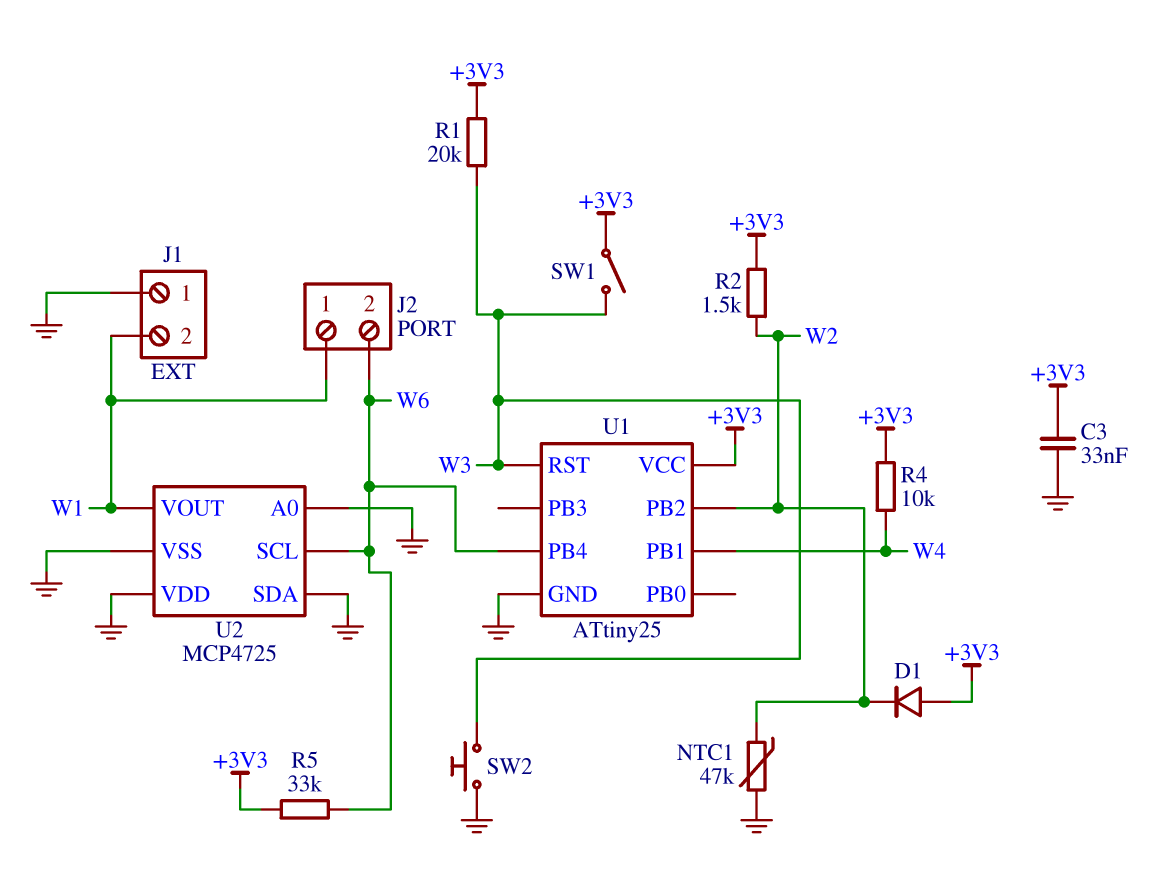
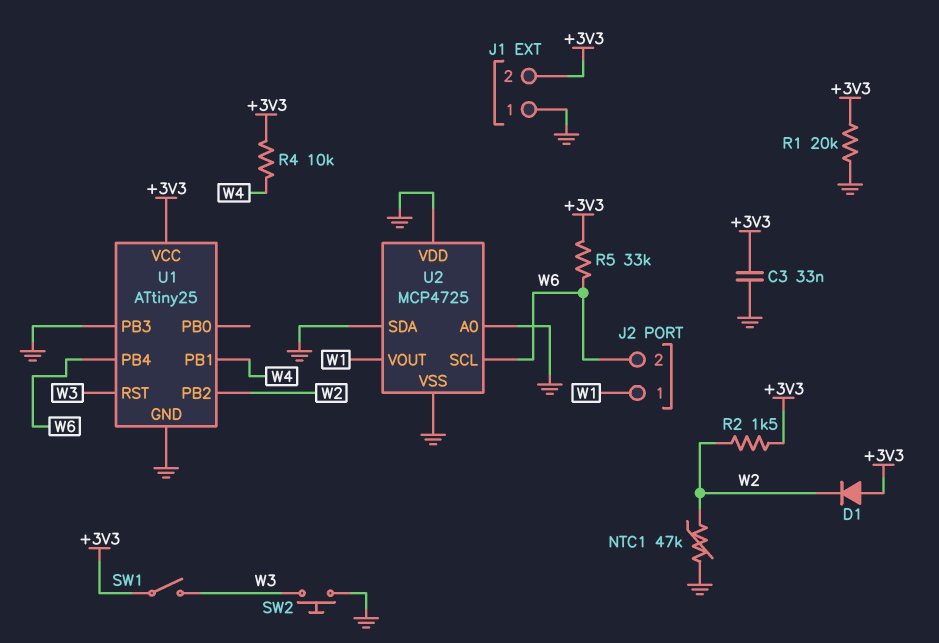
J1 pin 2: W1 -> +3V3
R1: 20k (+3V3, W3) -> 20k (+3V3, GND)
U1 pin PB3: none -> GND

